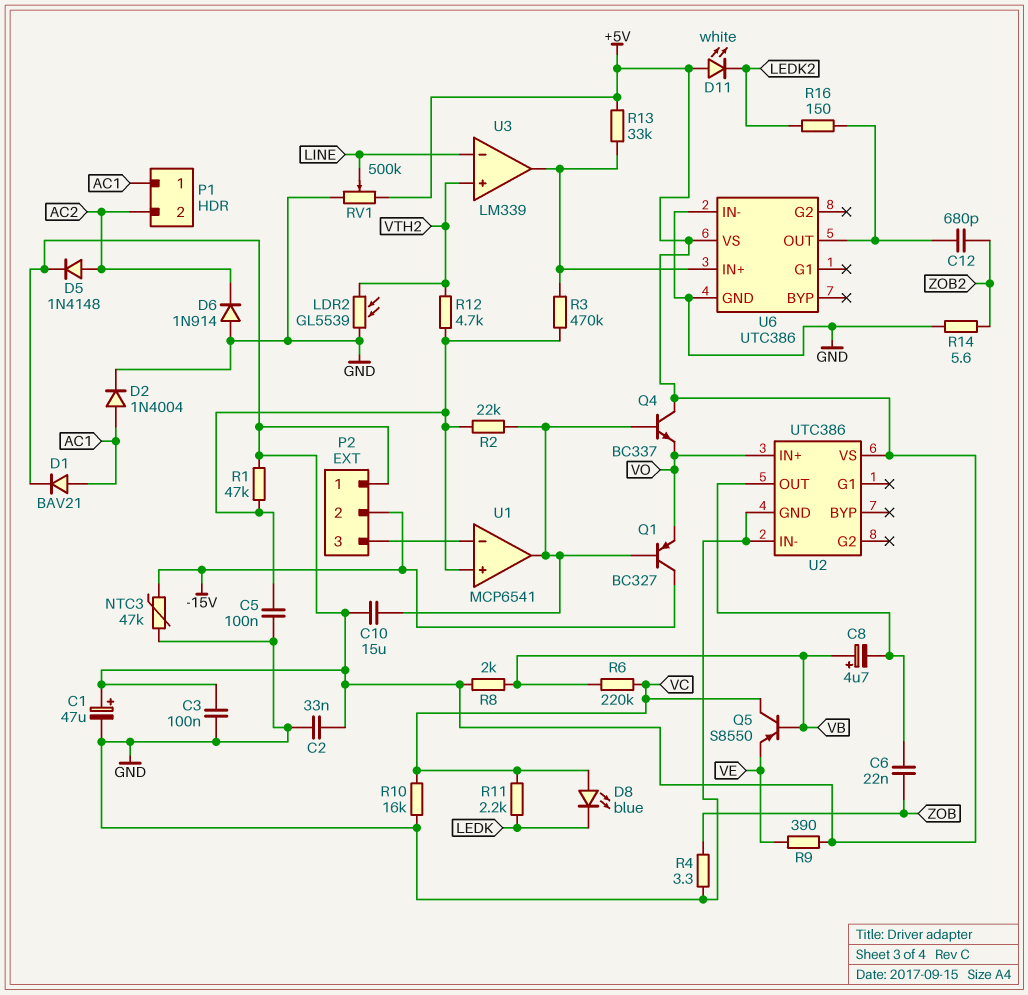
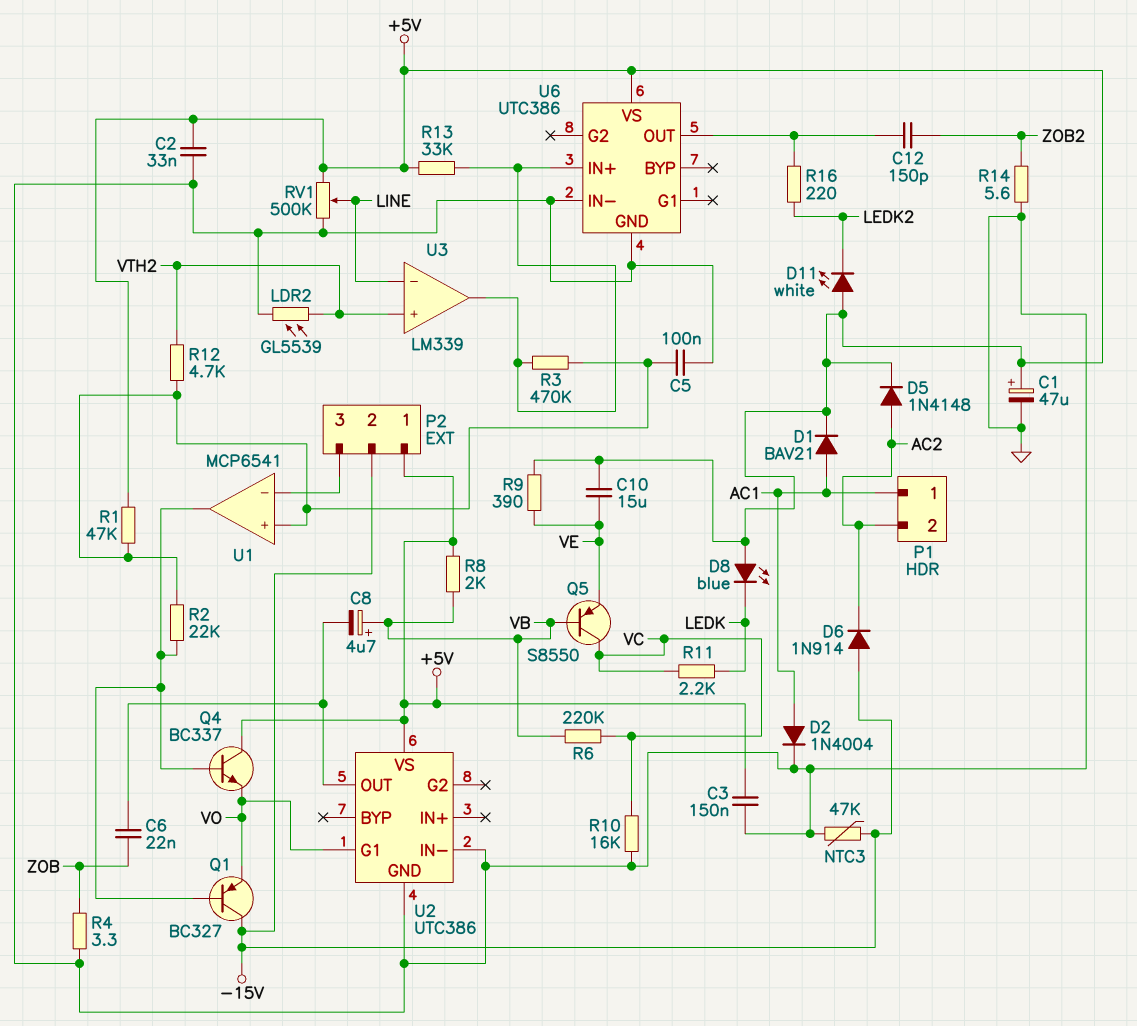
C3: 100nF (+5V, GND) -> 150nF (+5V, GND)
C10: 15uF (+5V, U1/out) -> 15uF (+5V, VE)
C12: 680pF (U6/OUT, ZOB2) -> 150pF (U6/OUT, ZOB2)
D6: diode 1N914 (A GND, K AC2) -> diode 1N914 (A -15V, K AC2)
D8: LED blue (A VC, K LEDK) -> LED blue (A +5V, K LEDK)
R16: 150 (LEDK2, U6/OUT) -> 220 (LEDK2, U6/OUT)
U2 pin G1: none -> VO
U2 pin IN+: VO -> none

